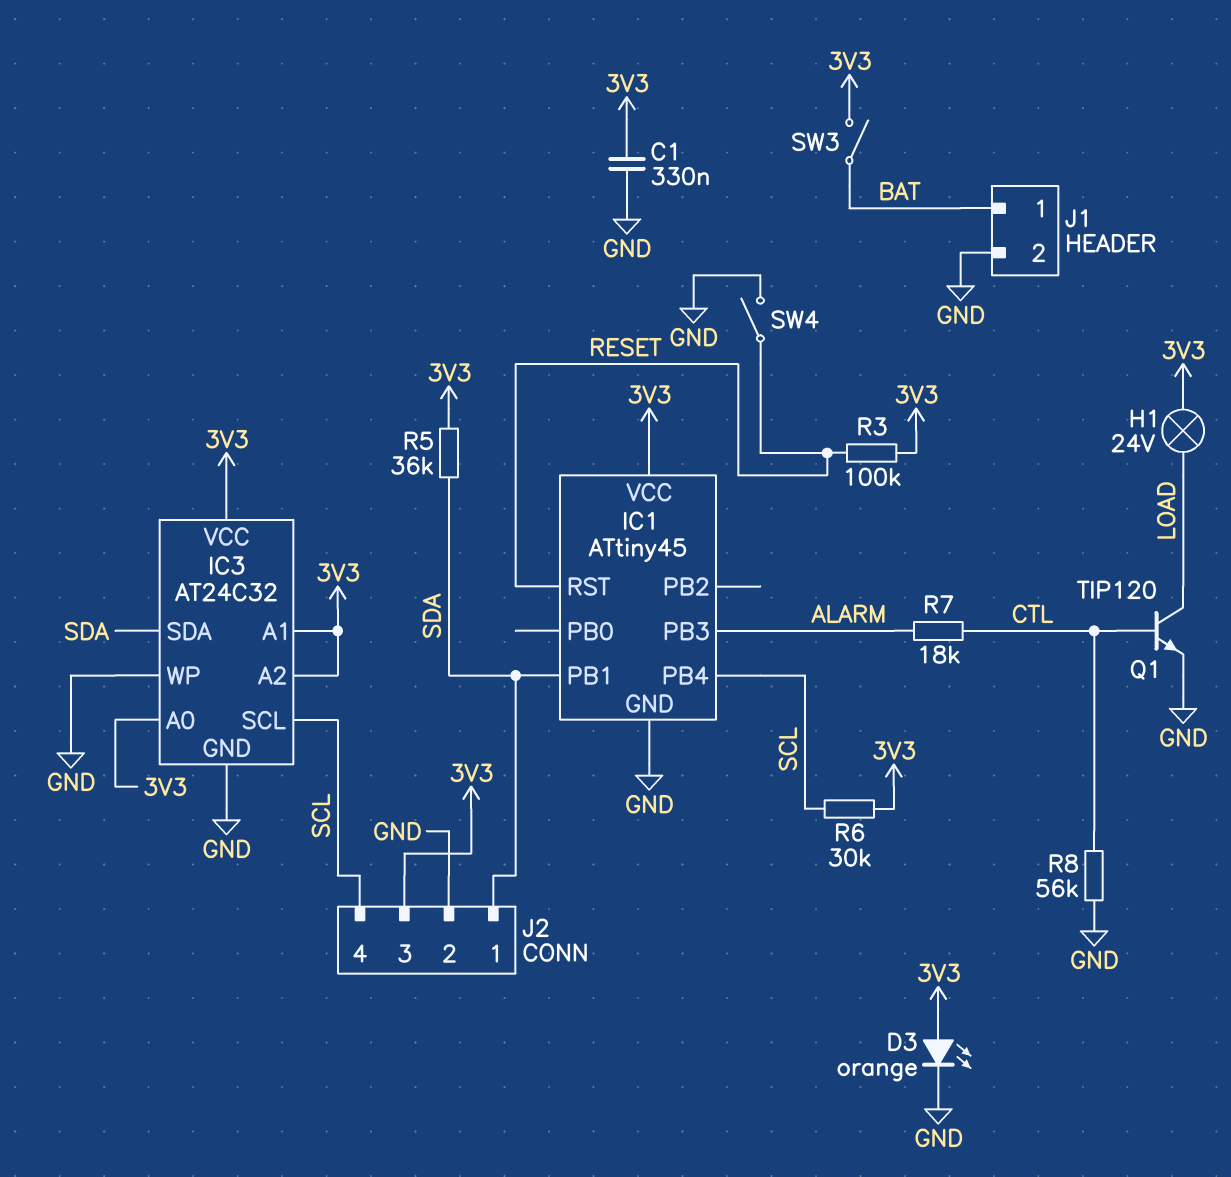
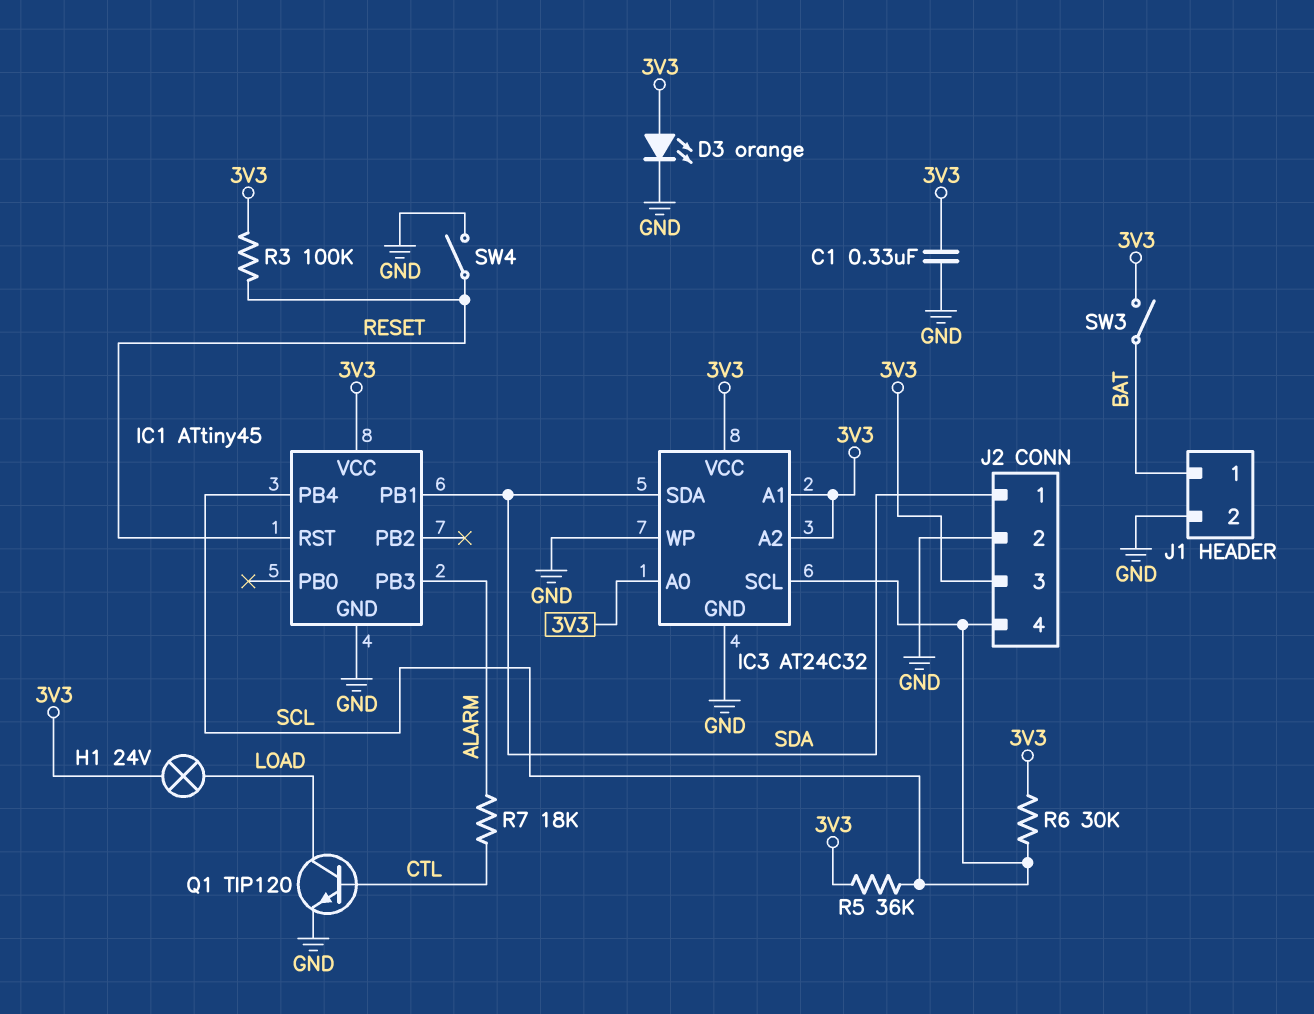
R5: 36k (3V3, SDA) -> 36k (3V3, SCL)
R8: 56k (CTL, GND) -> none

